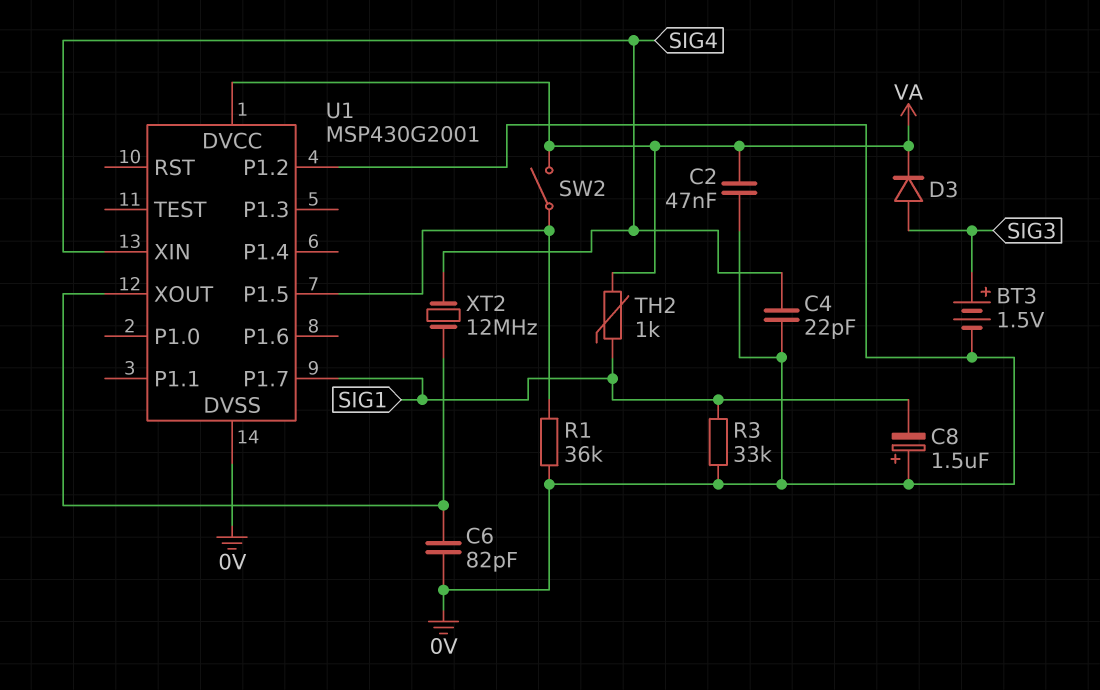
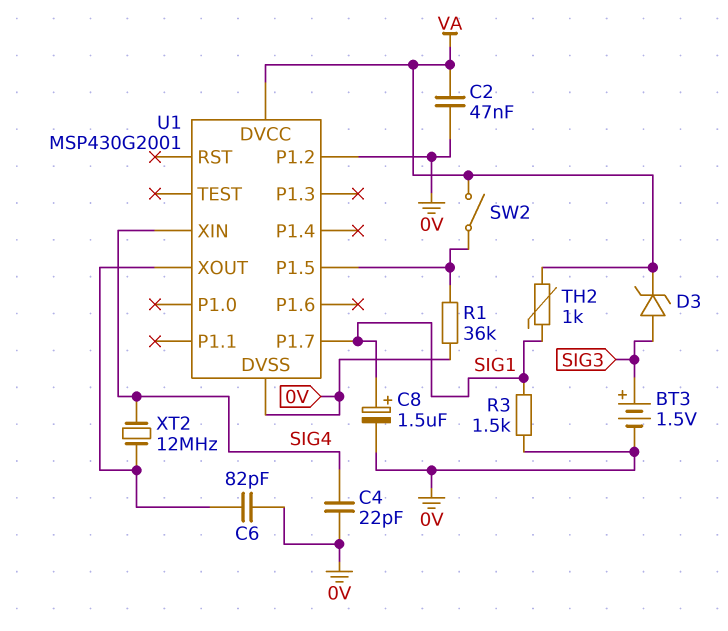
C8: 1.5uF (plus 0V, minus SIG1) -> 1.5uF (plus SIG1, minus 0V)
D3: diode (A SIG3, K VA) -> zener (A SIG3, K VA)
R3: 33k (0V, SIG1) -> 1.5k (0V, SIG1)

